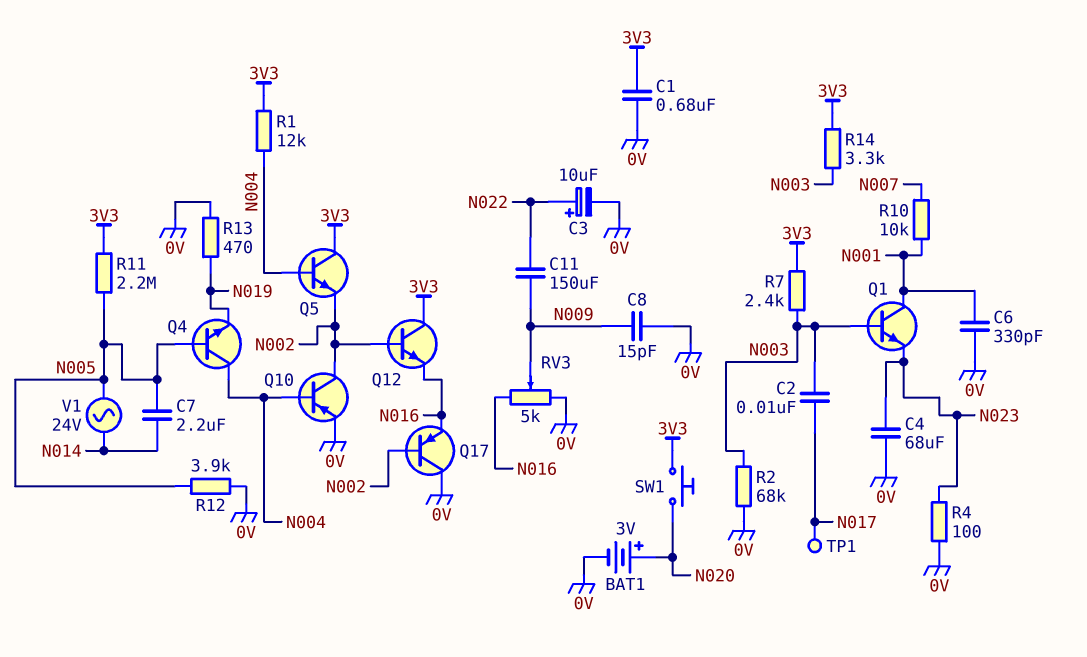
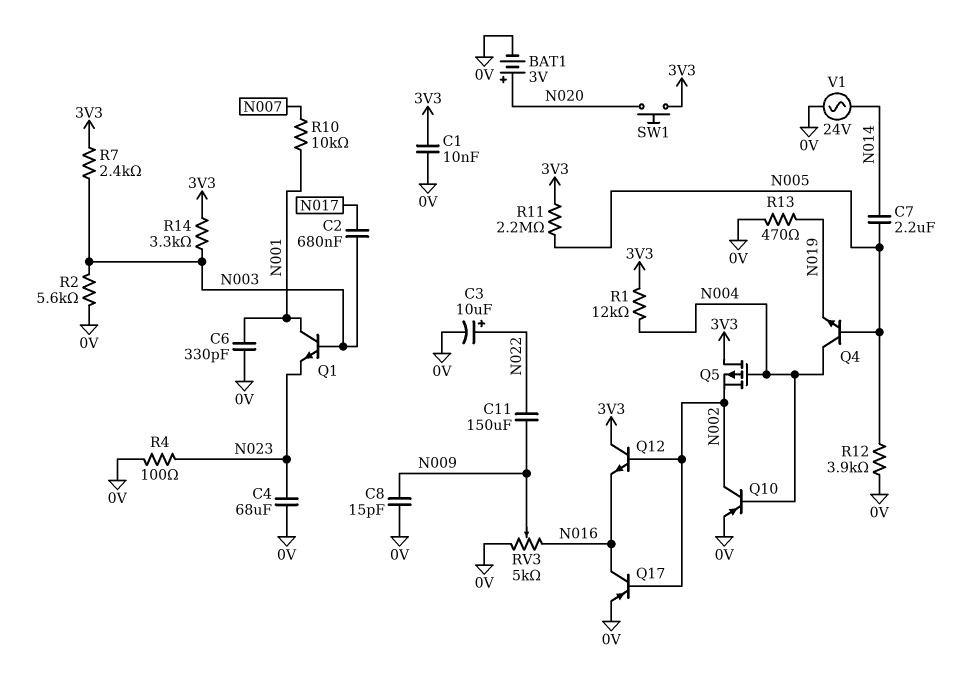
C1: 680nF (0V, 3V3) -> 10nF (0V, 3V3)
C2: 10nF (N003, N017) -> 680nF (N003, N017)
Q5: NPN (B N004, C 3V3, E N002) -> PMOS (G N004, D 3V3, S N002)
Q17: PNP (B N002, C 0V, E N016) -> PNP (B N002, C N016, E 0V)
R2: 68k (0V, N003) -> 5.6k (0V, N003)
TP1: test point (N017) -> none
V1: AC 24V (N005, N014) -> AC 24V (0V, N014)

